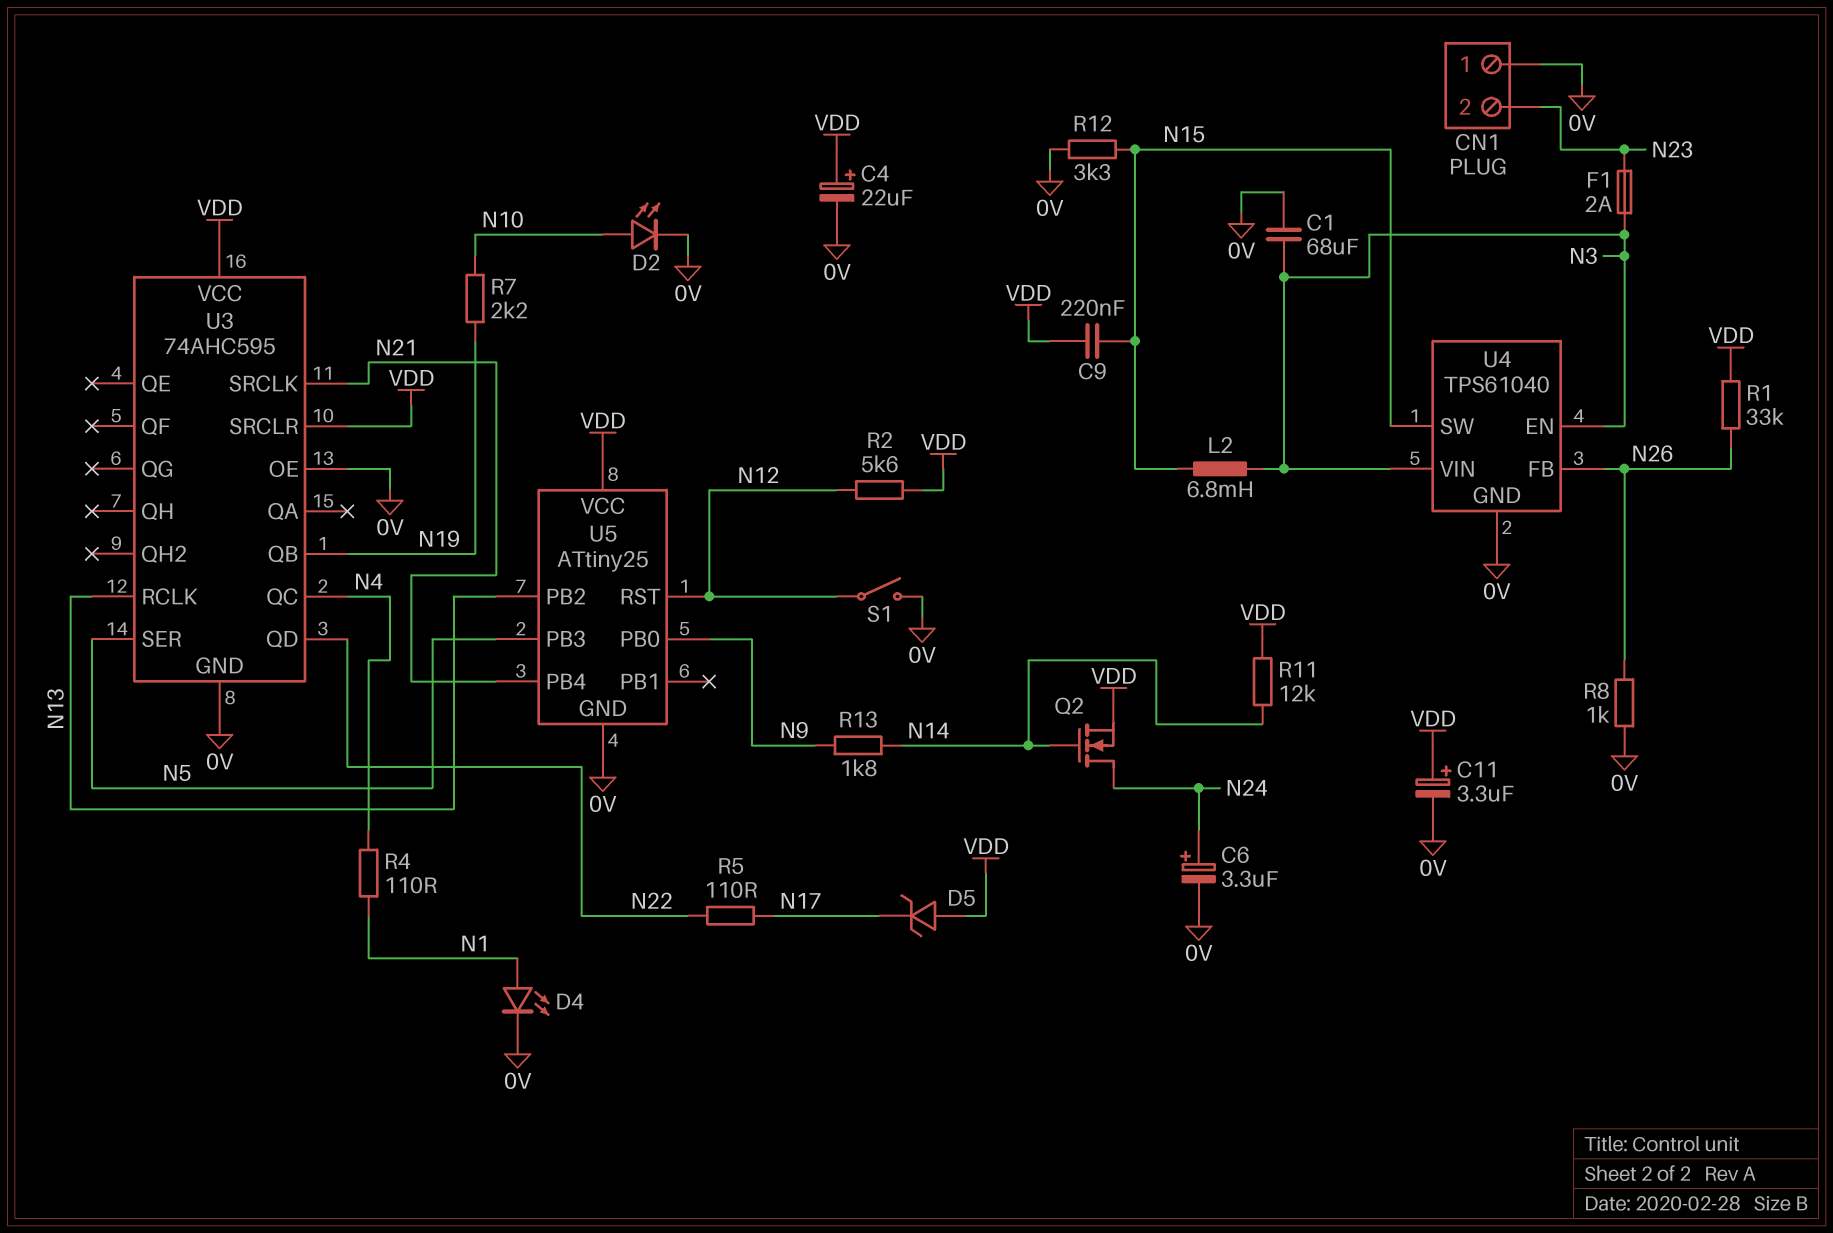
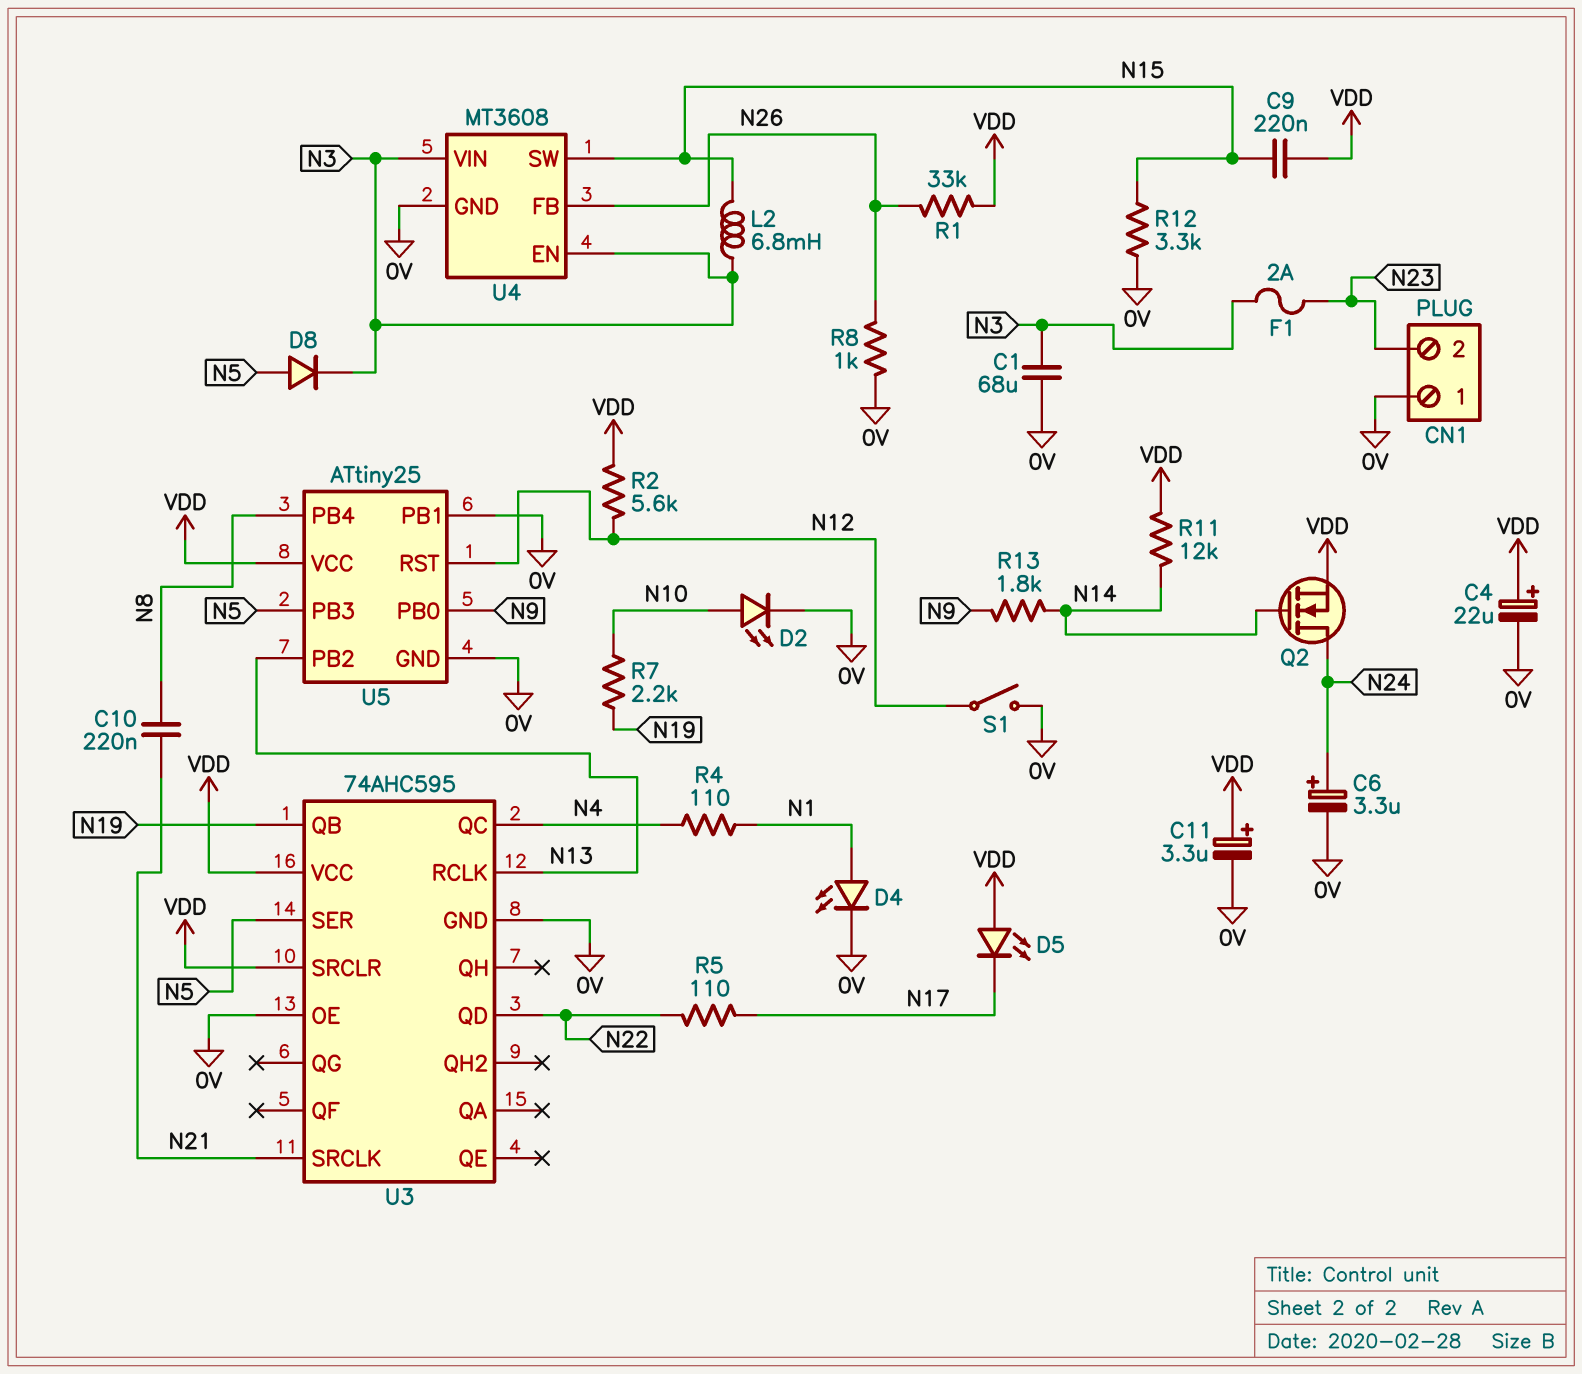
C10: none -> 220nF (N8, N21)
D5: zener (A VDD, K N17) -> LED (A VDD, K N17)
D8: none -> diode (A N5, K N3)
U4: TPS61040 -> MT3608
U5 pin PB1: none -> 0V
U5 pin PB4: N21 -> N8

